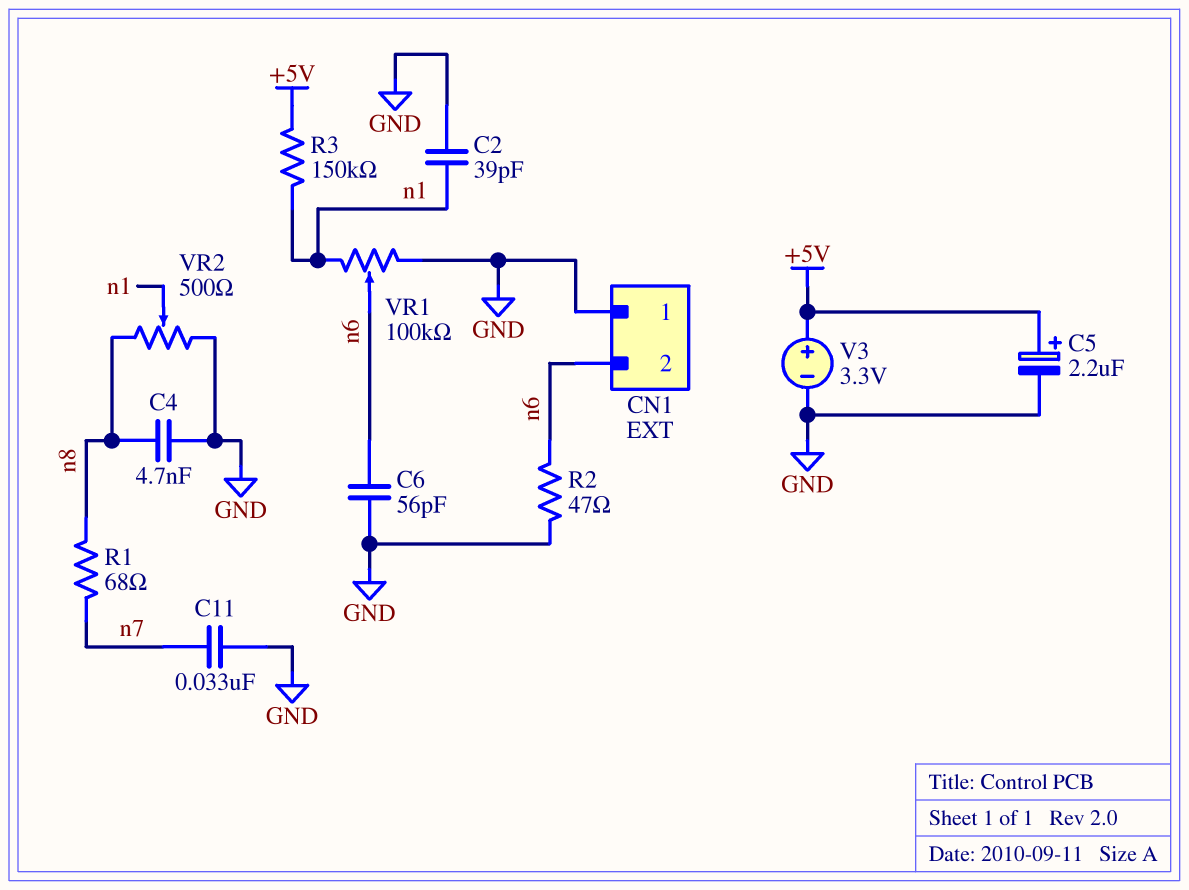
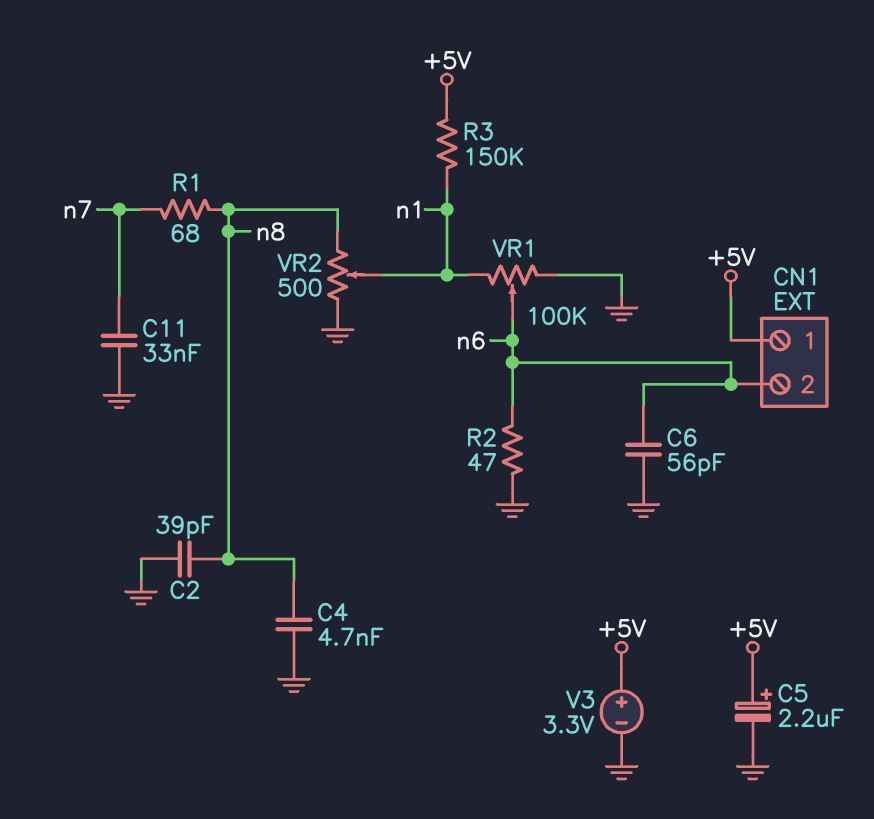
C2: 39pF (GND, n1) -> 39pF (GND, n8)
CN1 pin 1: GND -> +5V

